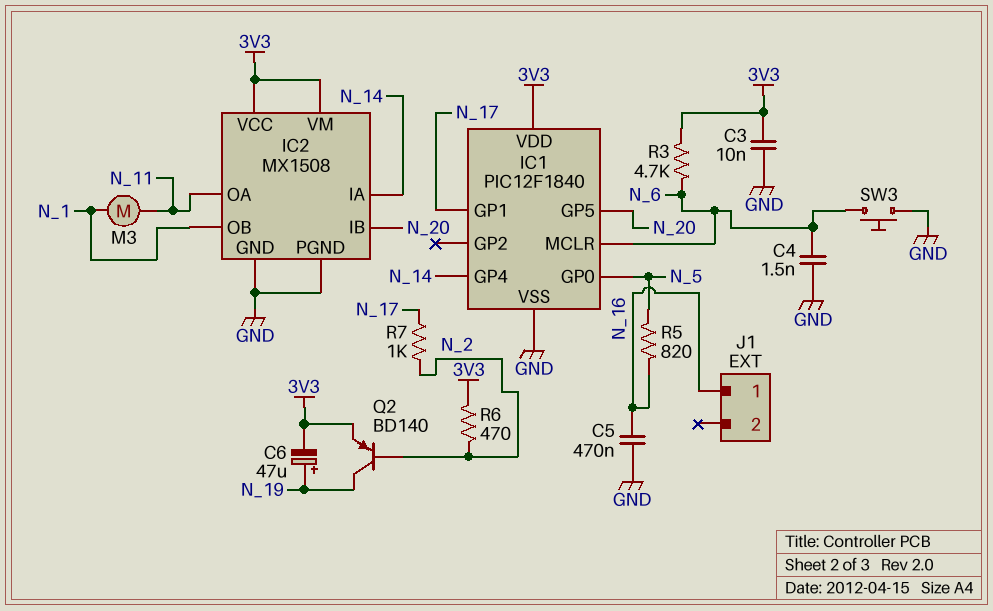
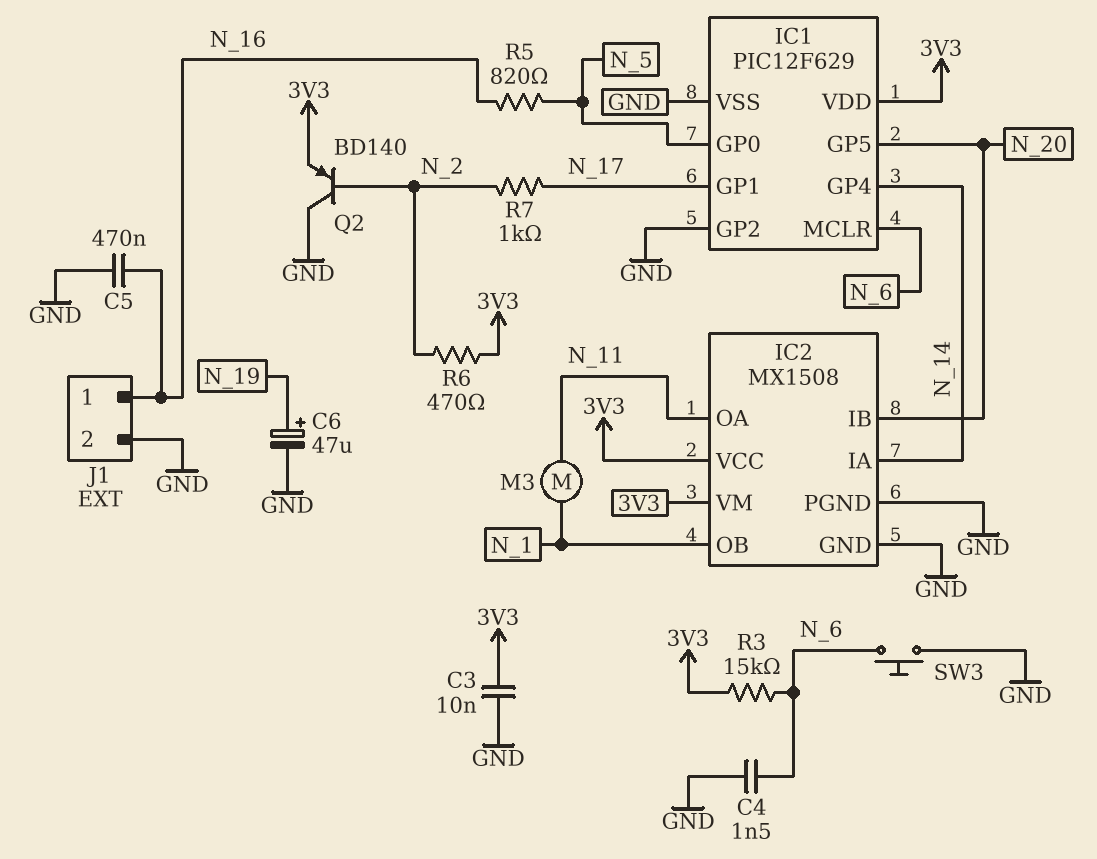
C6: 47uF (plus N_19, minus 3V3) -> 47uF (plus N_19, minus GND)
IC1: PIC12F1840 -> PIC12F629
IC1 pin GP2: none -> GND
J1 pin 2: none -> GND
Q2: PNP BD140 (B N_2, C N_19, E 3V3) -> PNP BD140 (B N_2, C GND, E 3V3)
R3: 4.7k (3V3, N_6) -> 15k (3V3, N_6)

